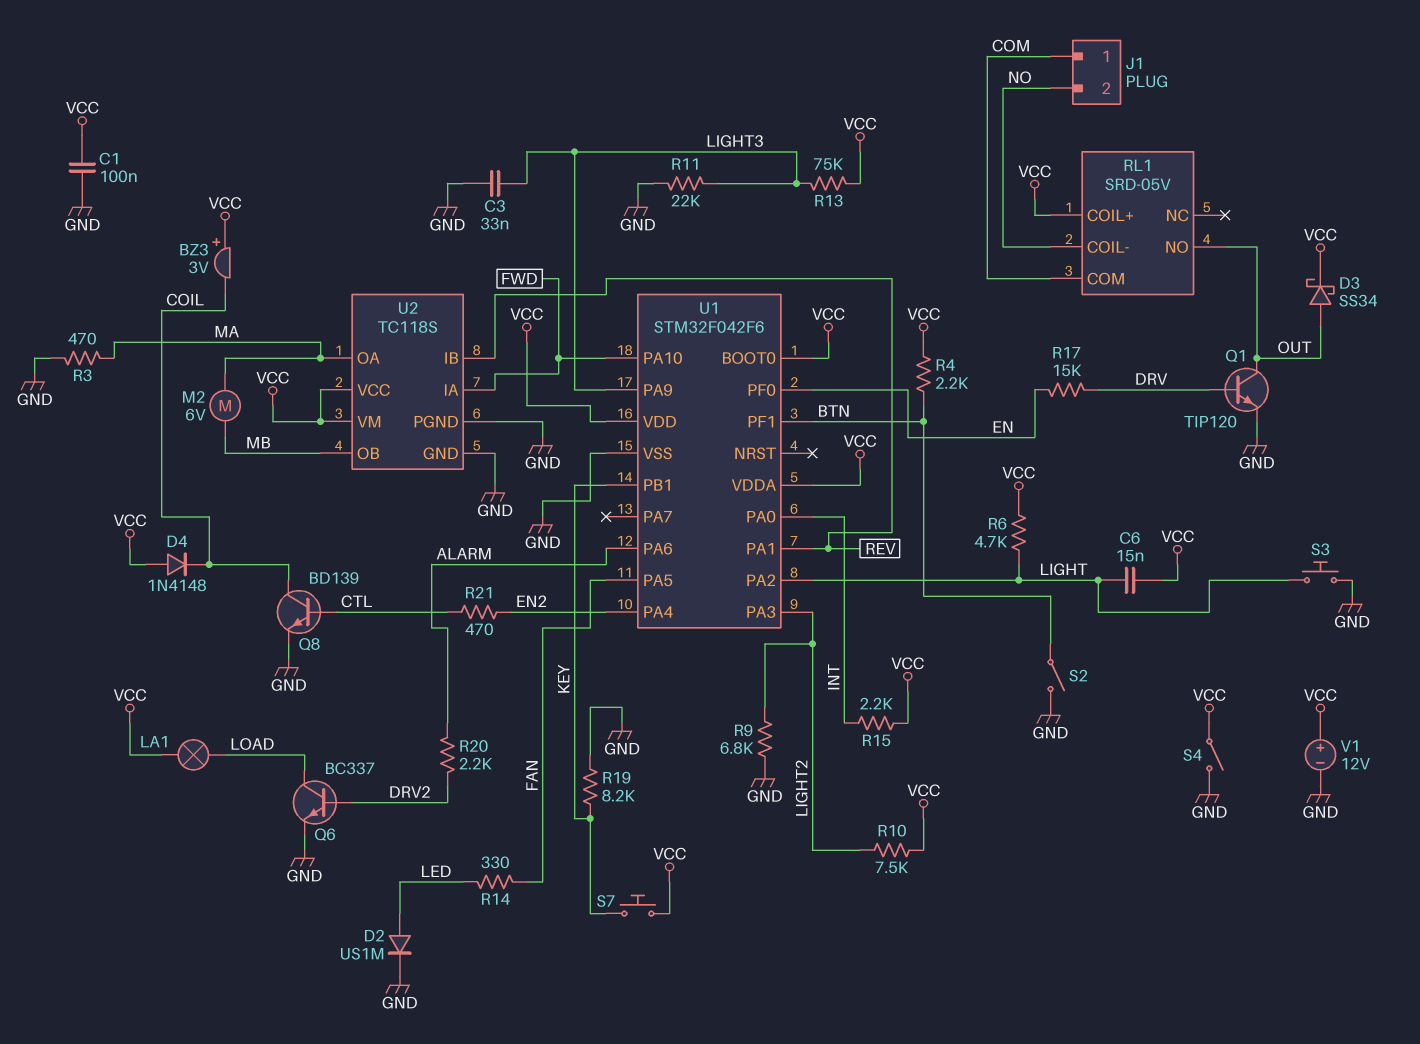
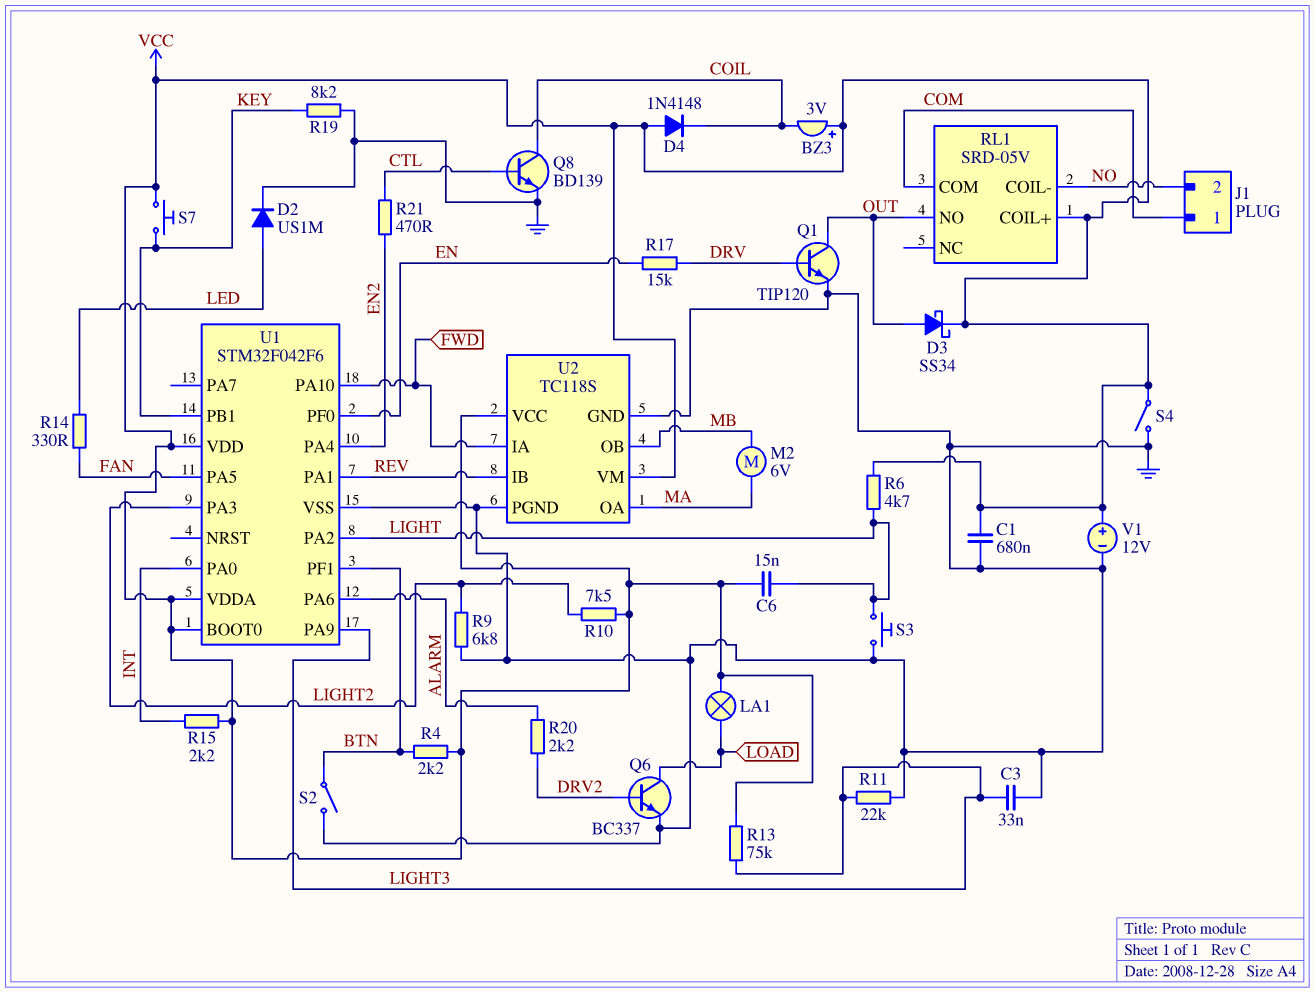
C1: 100nF (GND, VCC) -> 680nF (GND, VCC)
R3: 470 (GND, MA) -> none

